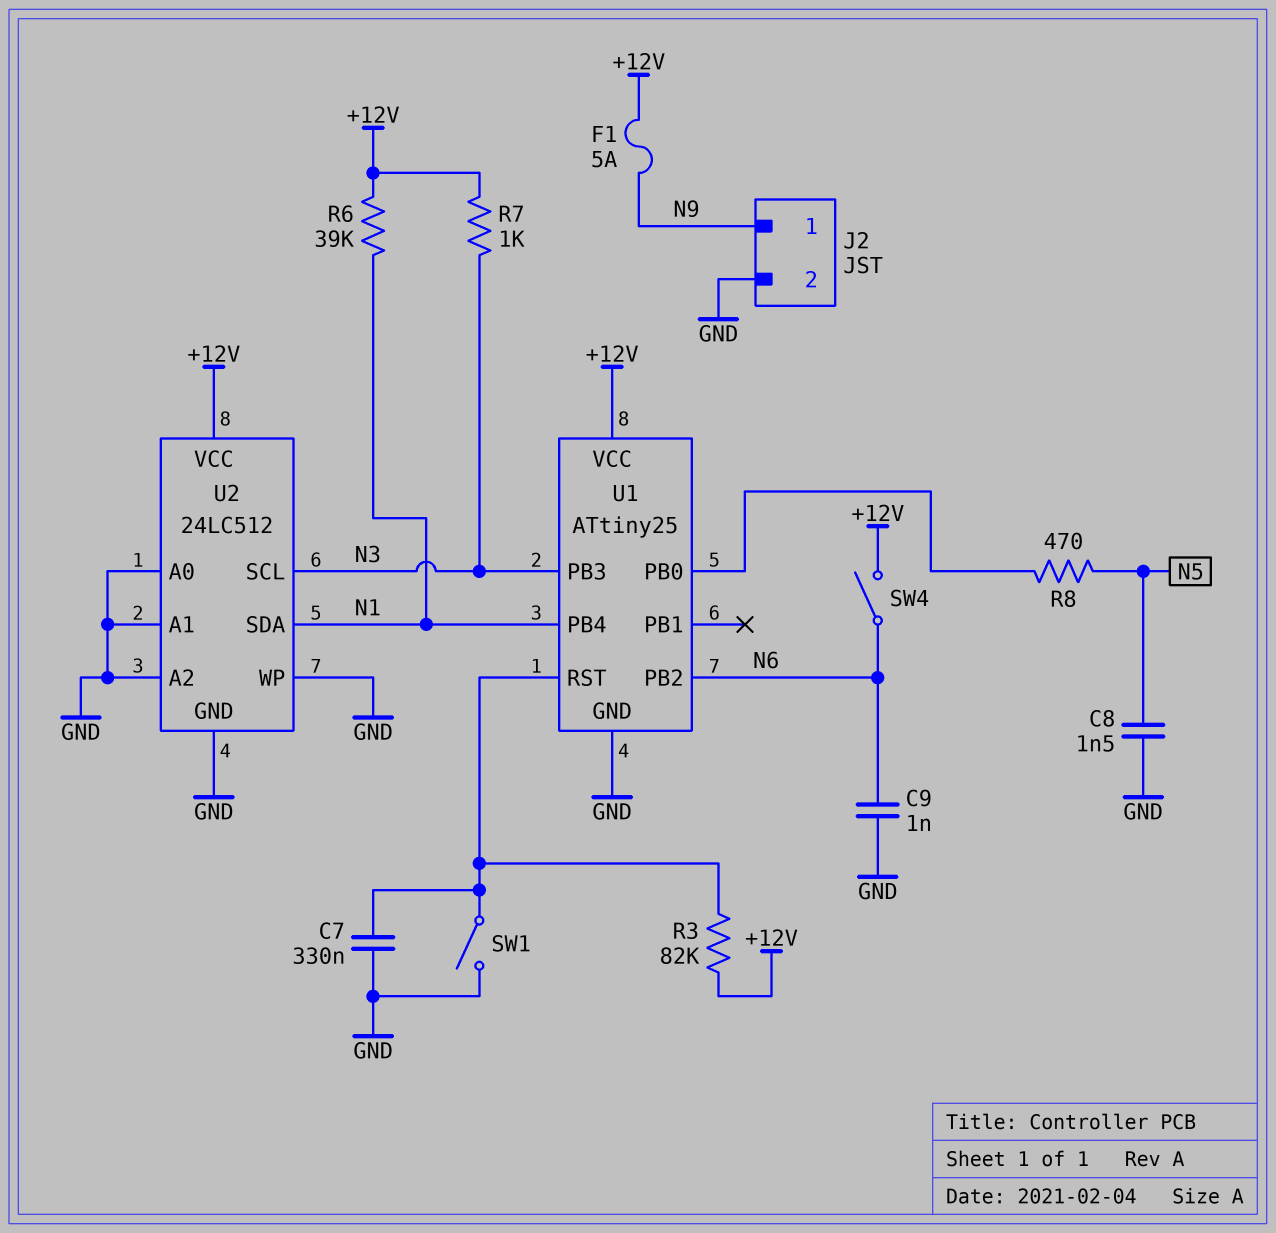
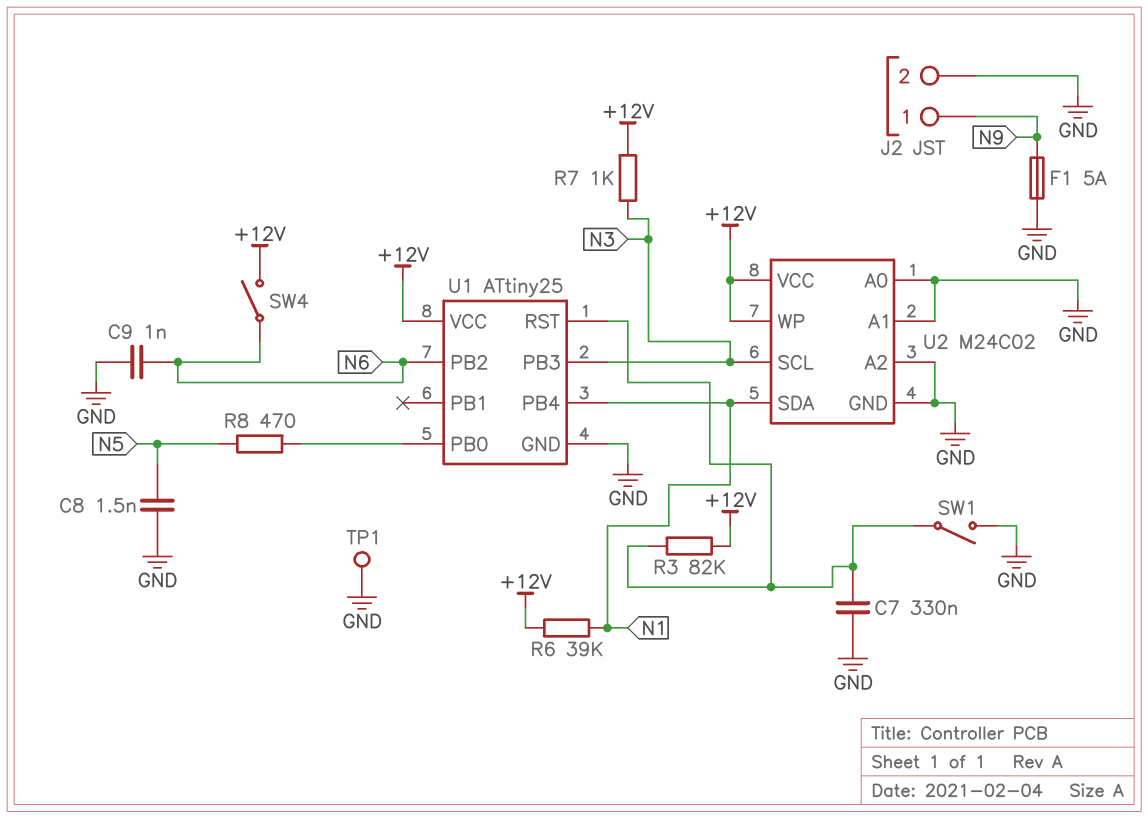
F1: 5A (+12V, N9) -> 5A (GND, N9)
TP1: none -> test point (GND)
U2: 24LC512 -> M24C02
U2 pin WP: GND -> +12V

